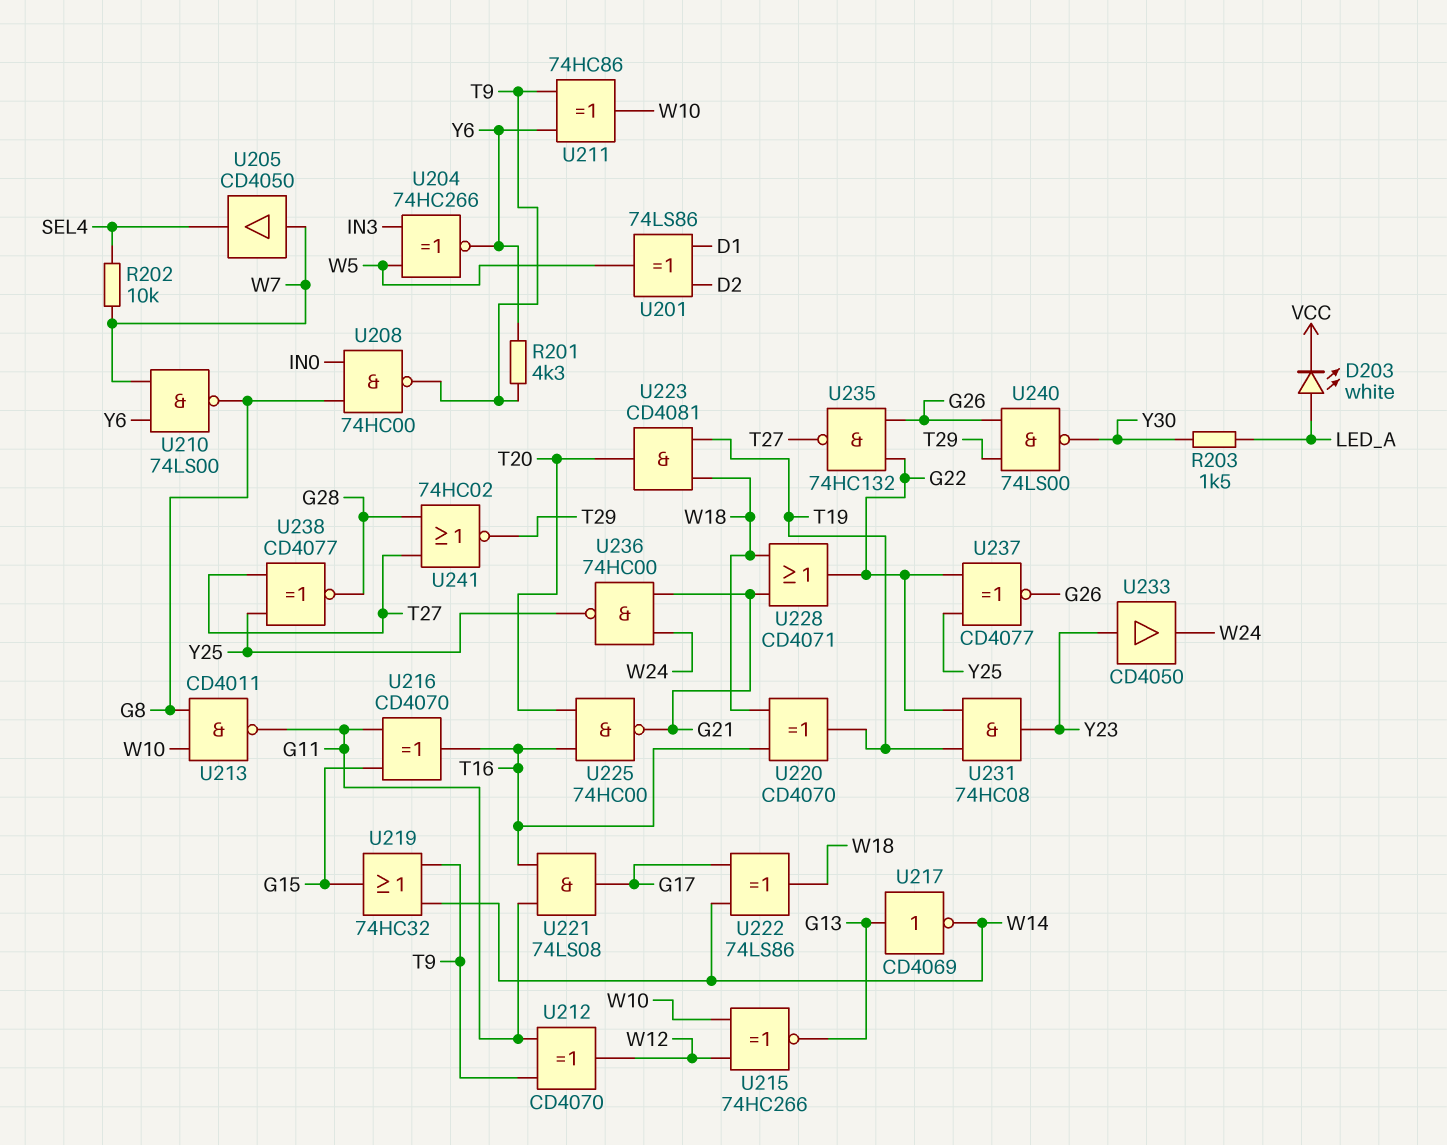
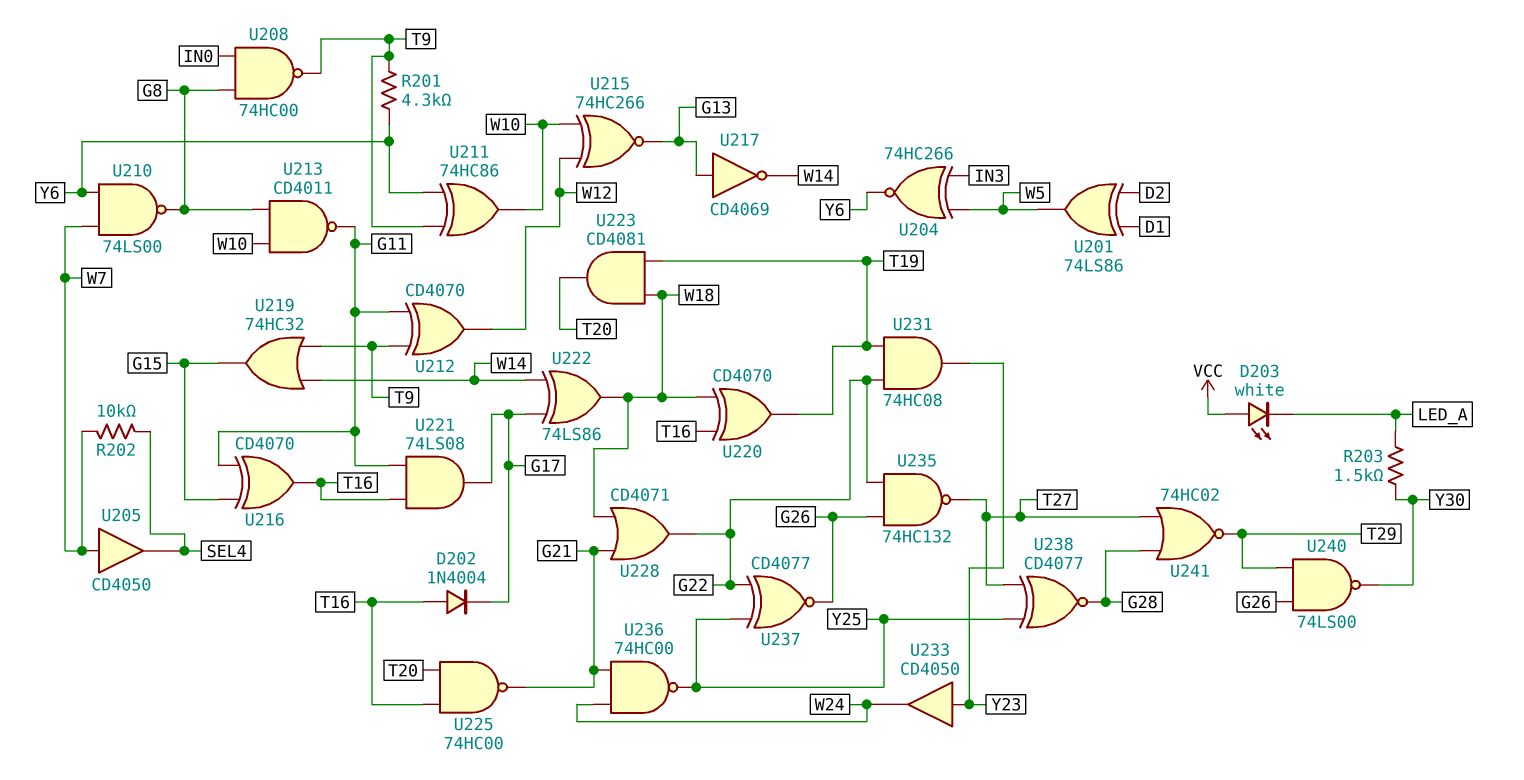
D202: none -> diode 1N4004 (A T16, K G17)
D203: LED white (A LED_A, K VCC) -> LED white (A VCC, K LED_A)

